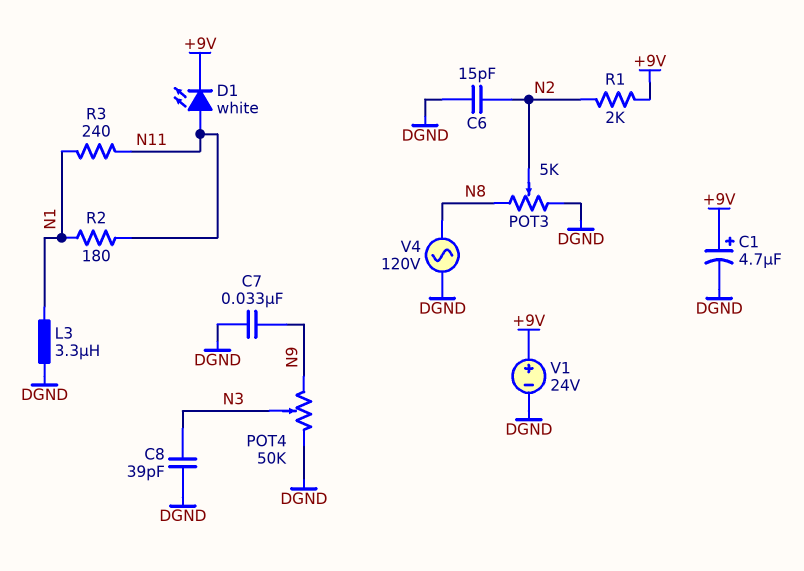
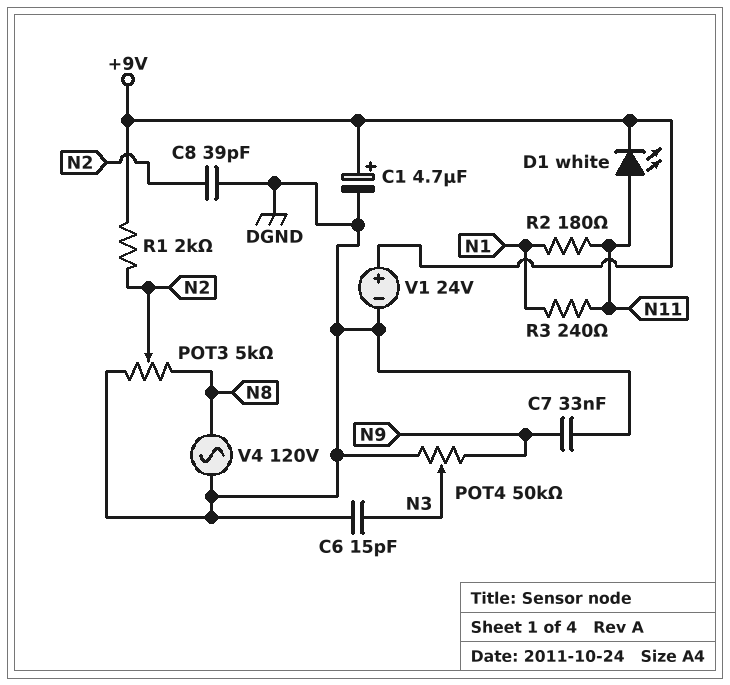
C6: 15pF (DGND, N2) -> 15pF (DGND, N3)
C8: 39pF (DGND, N3) -> 39pF (DGND, N2)
L3: 3.3uH (DGND, N1) -> none

